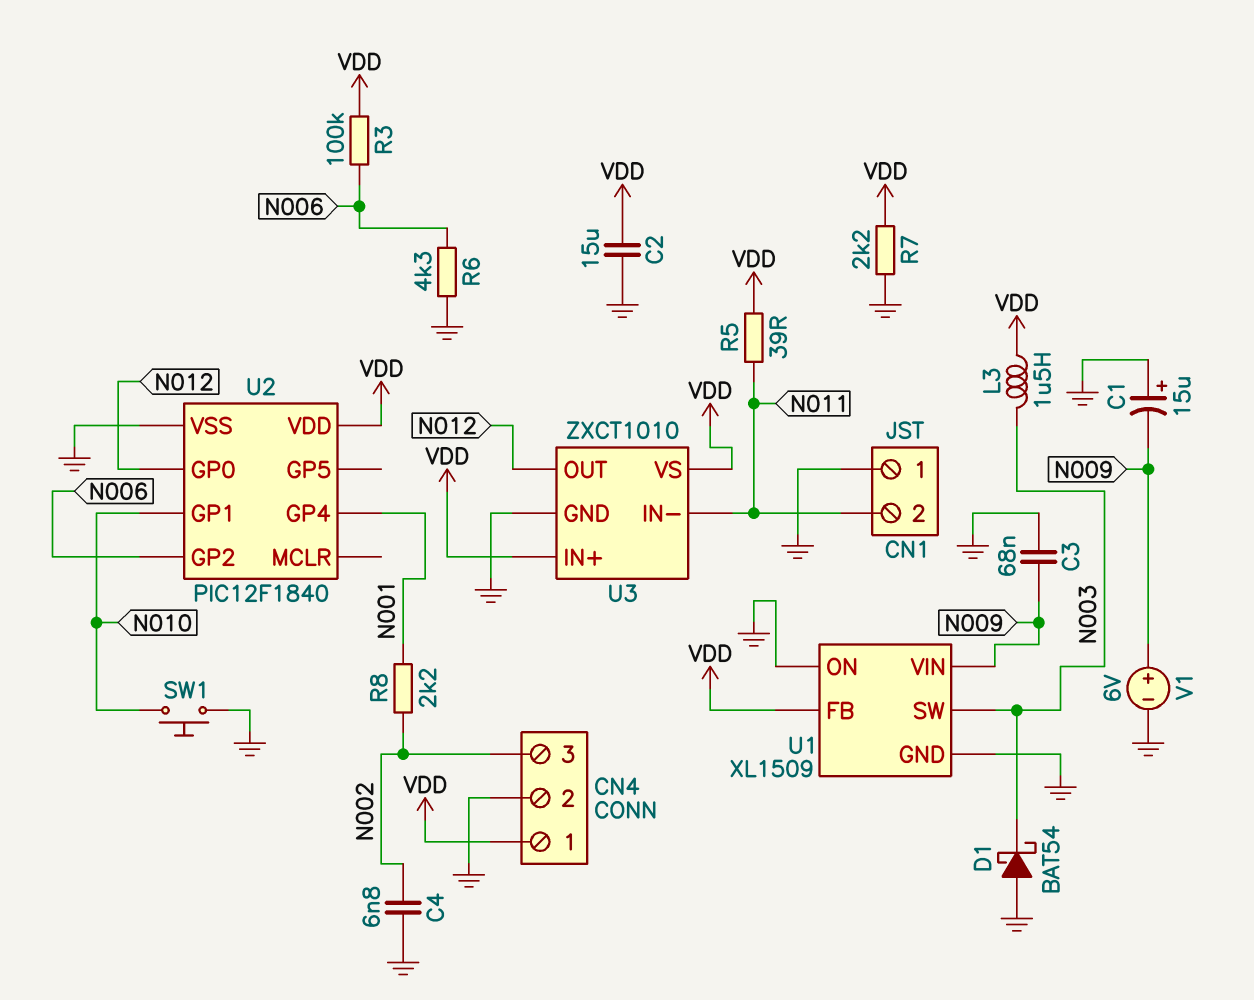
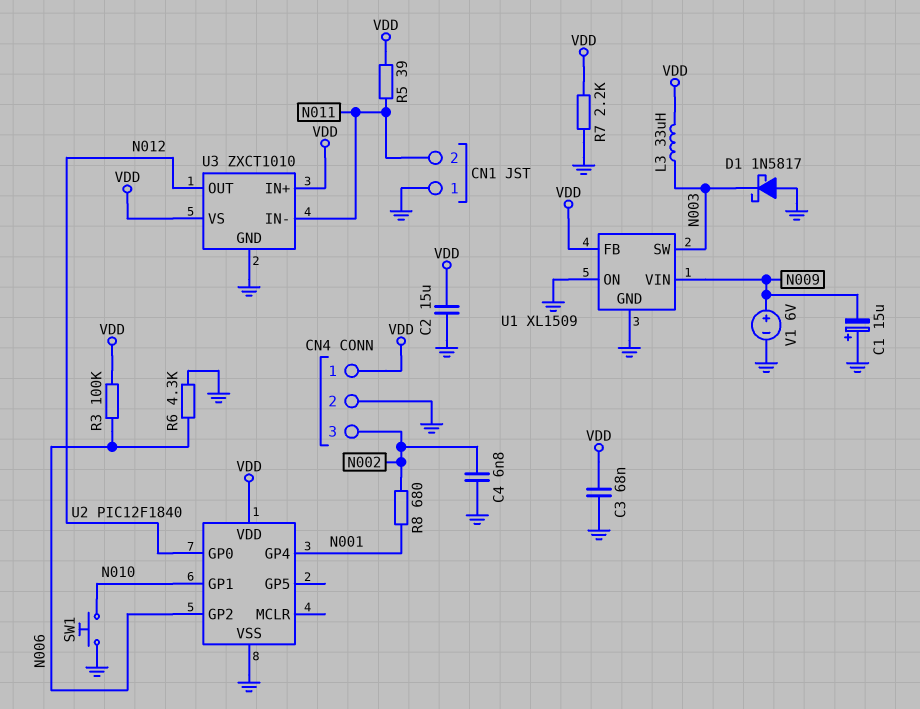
C3: 68nF (GND, N009) -> 68nF (GND, VDD)
D1: schottky BAT54 (A GND, K N003) -> schottky 1N5817 (A GND, K N003)
L3: 1.5uH (N003, VDD) -> 33uH (N003, VDD)
R8: 2.2k (N001, N002) -> 680 (N001, N002)

